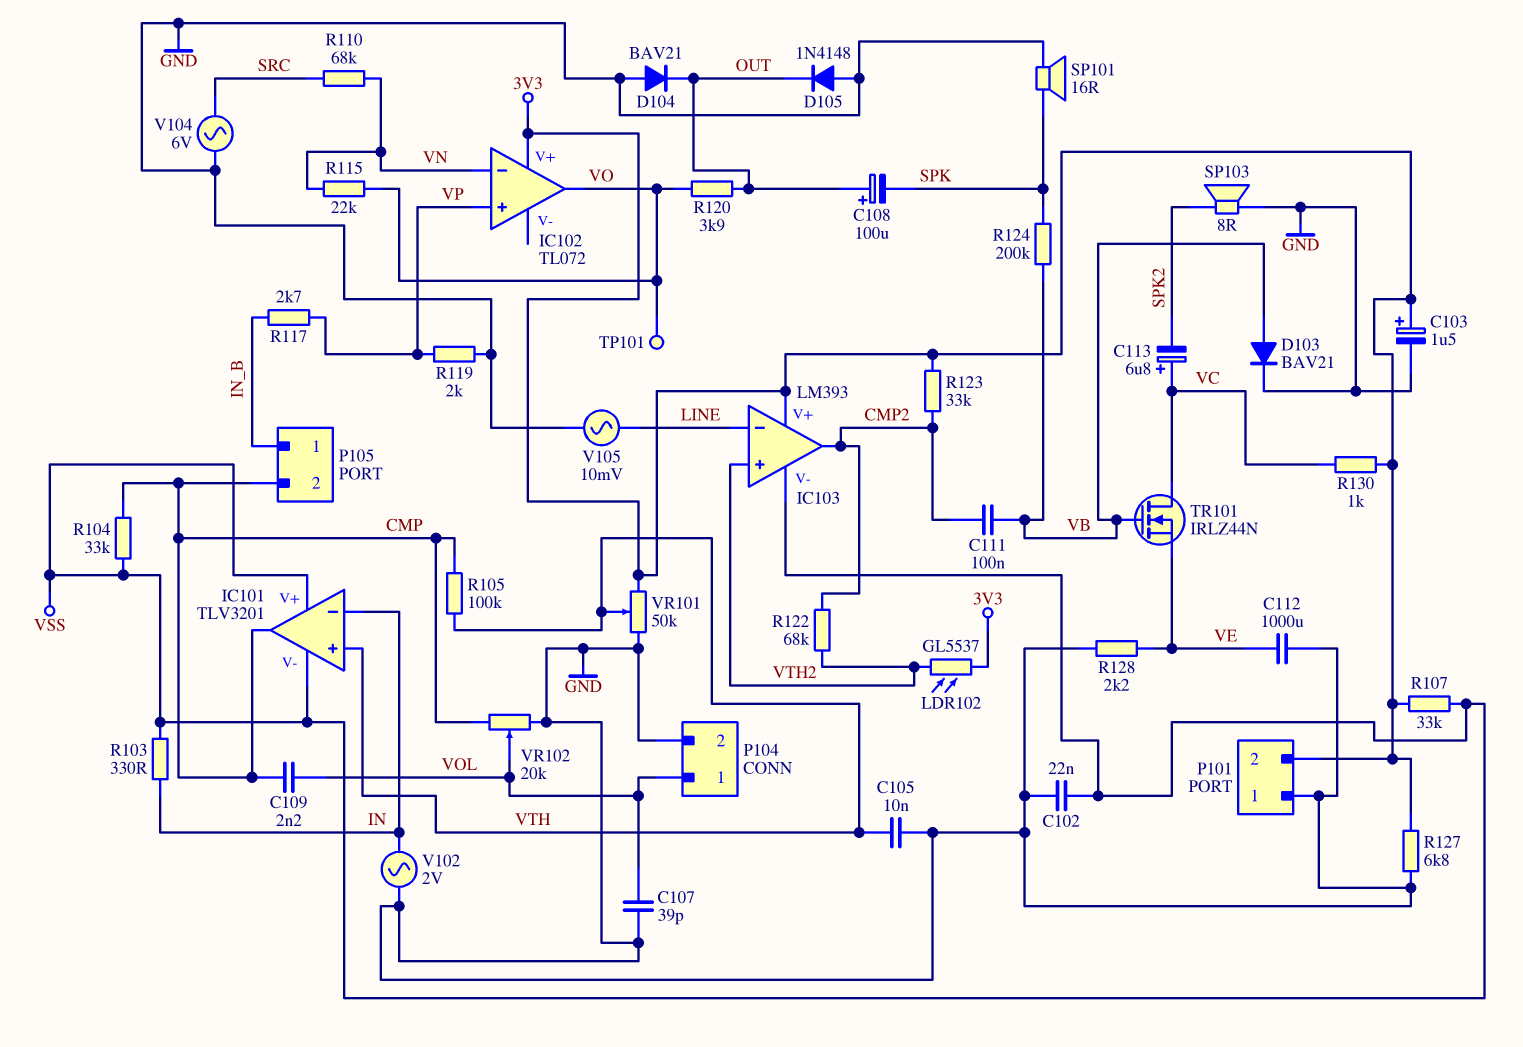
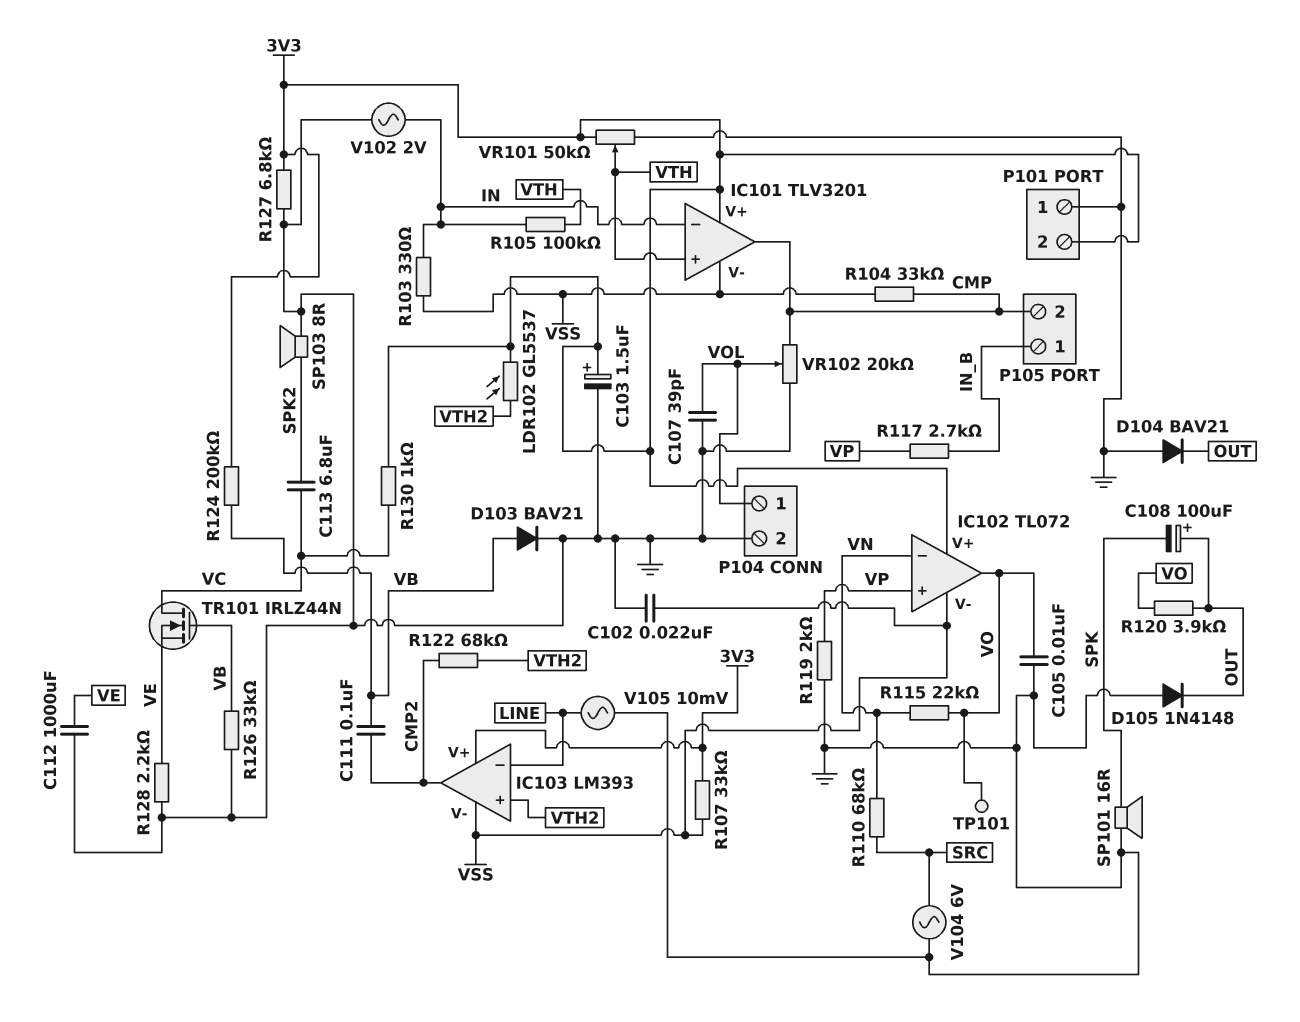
C105: 10nF (GND, VTH) -> 10nF (GND, VO)
C109: 2.2nF (CMP, VOL) -> none
C113: 6.8uF (plus VC, minus SPK2) -> 6.8uF (SPK2, VC)
IC101 pin V+: VSS -> 3V3
IC102 pin V-: none -> VSS
R105: 100k (CMP, VTH) -> 100k (IN, VTH)
R123: 33k (3V3, CMP2) -> none
R124: 200k (SPK, VB) -> 200k (3V3, VB)
R126: none -> 33k (GND, VB)

